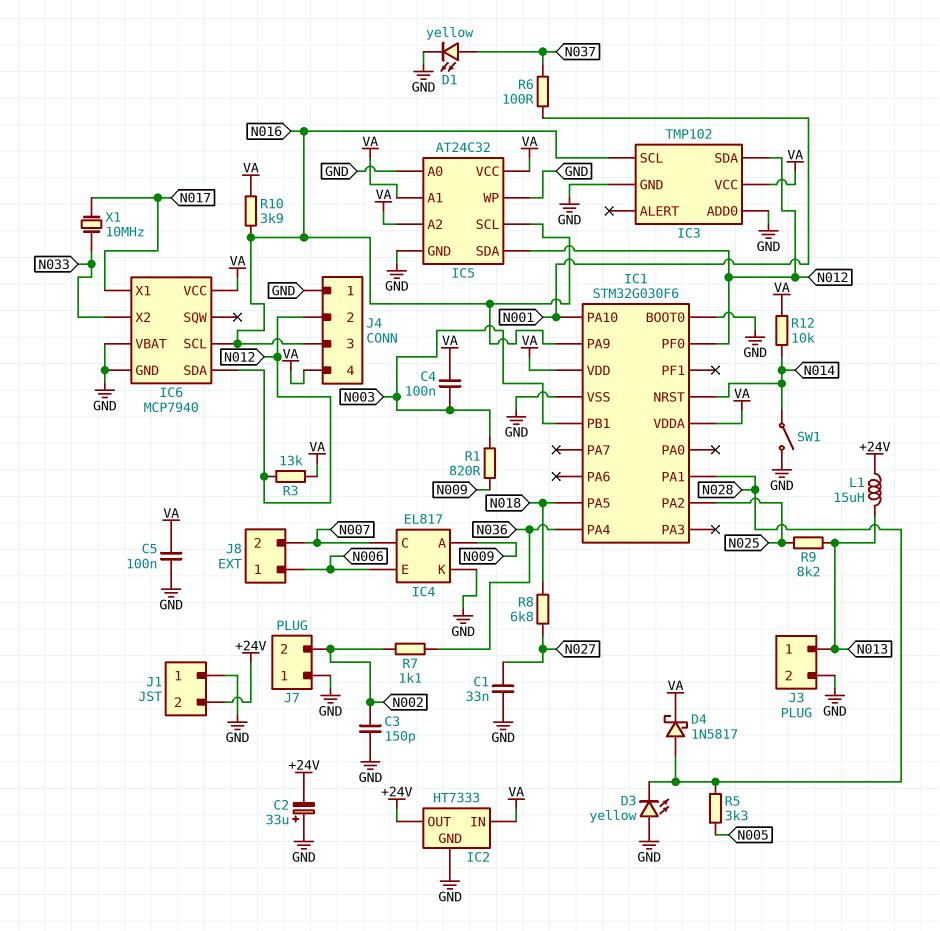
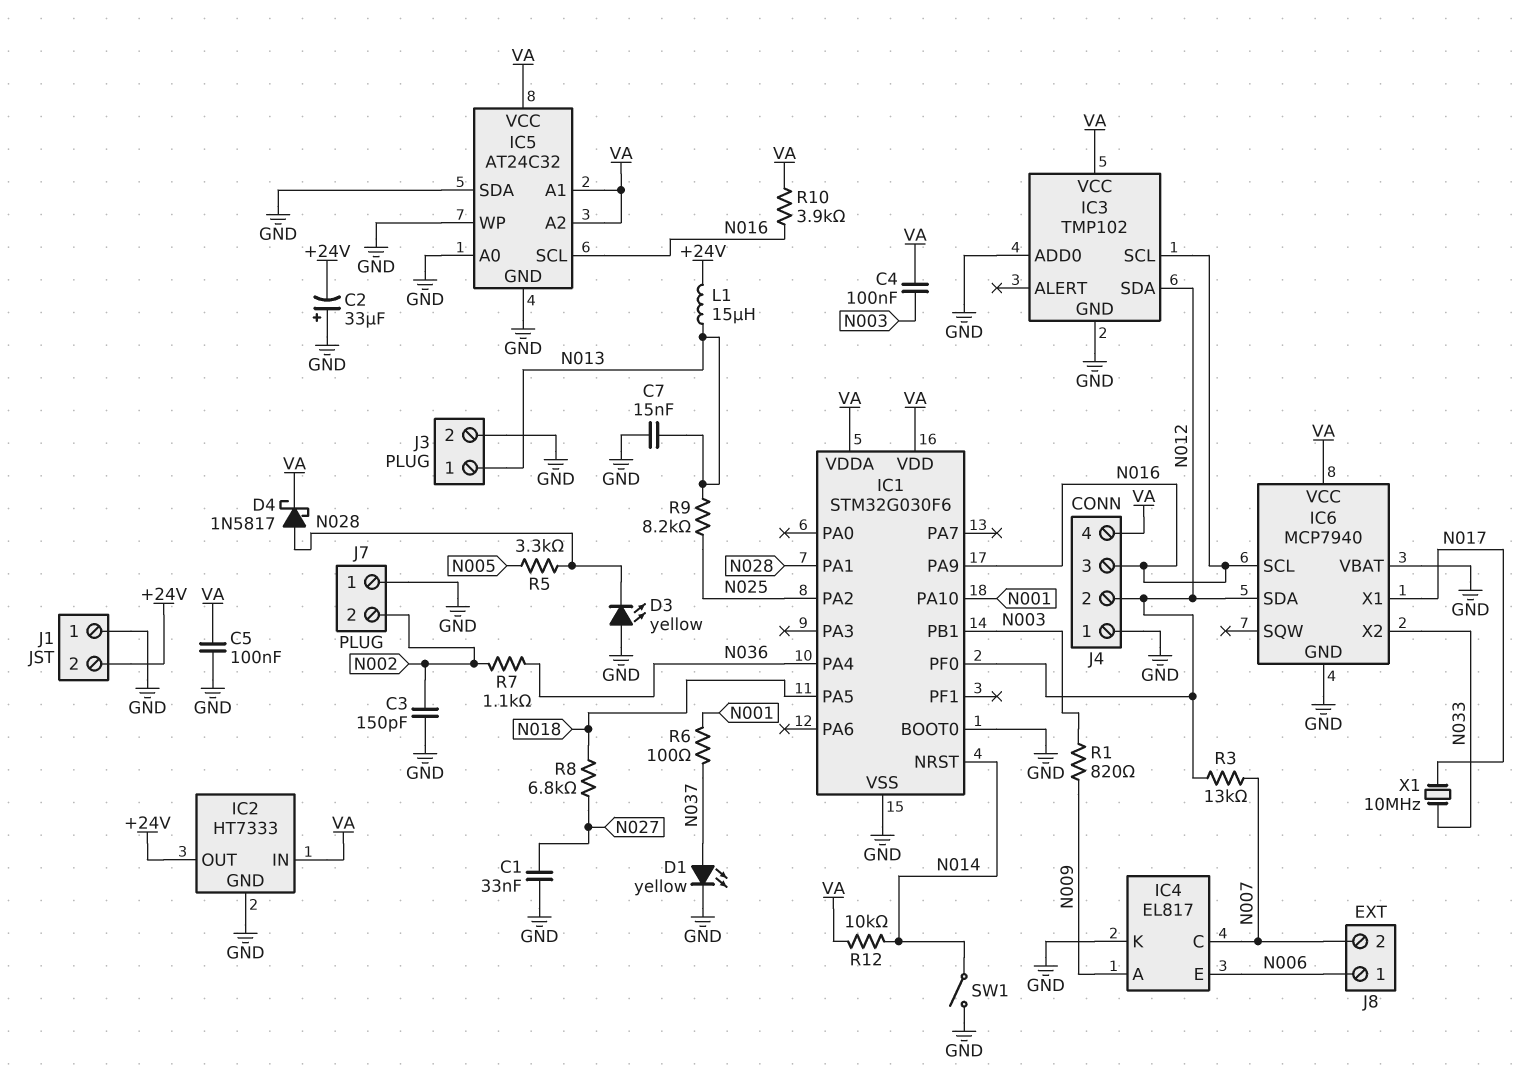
C7: none -> 15nF (GND, N013)
IC5 pin SDA: N012 -> GND
R3: 13k (N012, VA) -> 13k (N007, N012)

